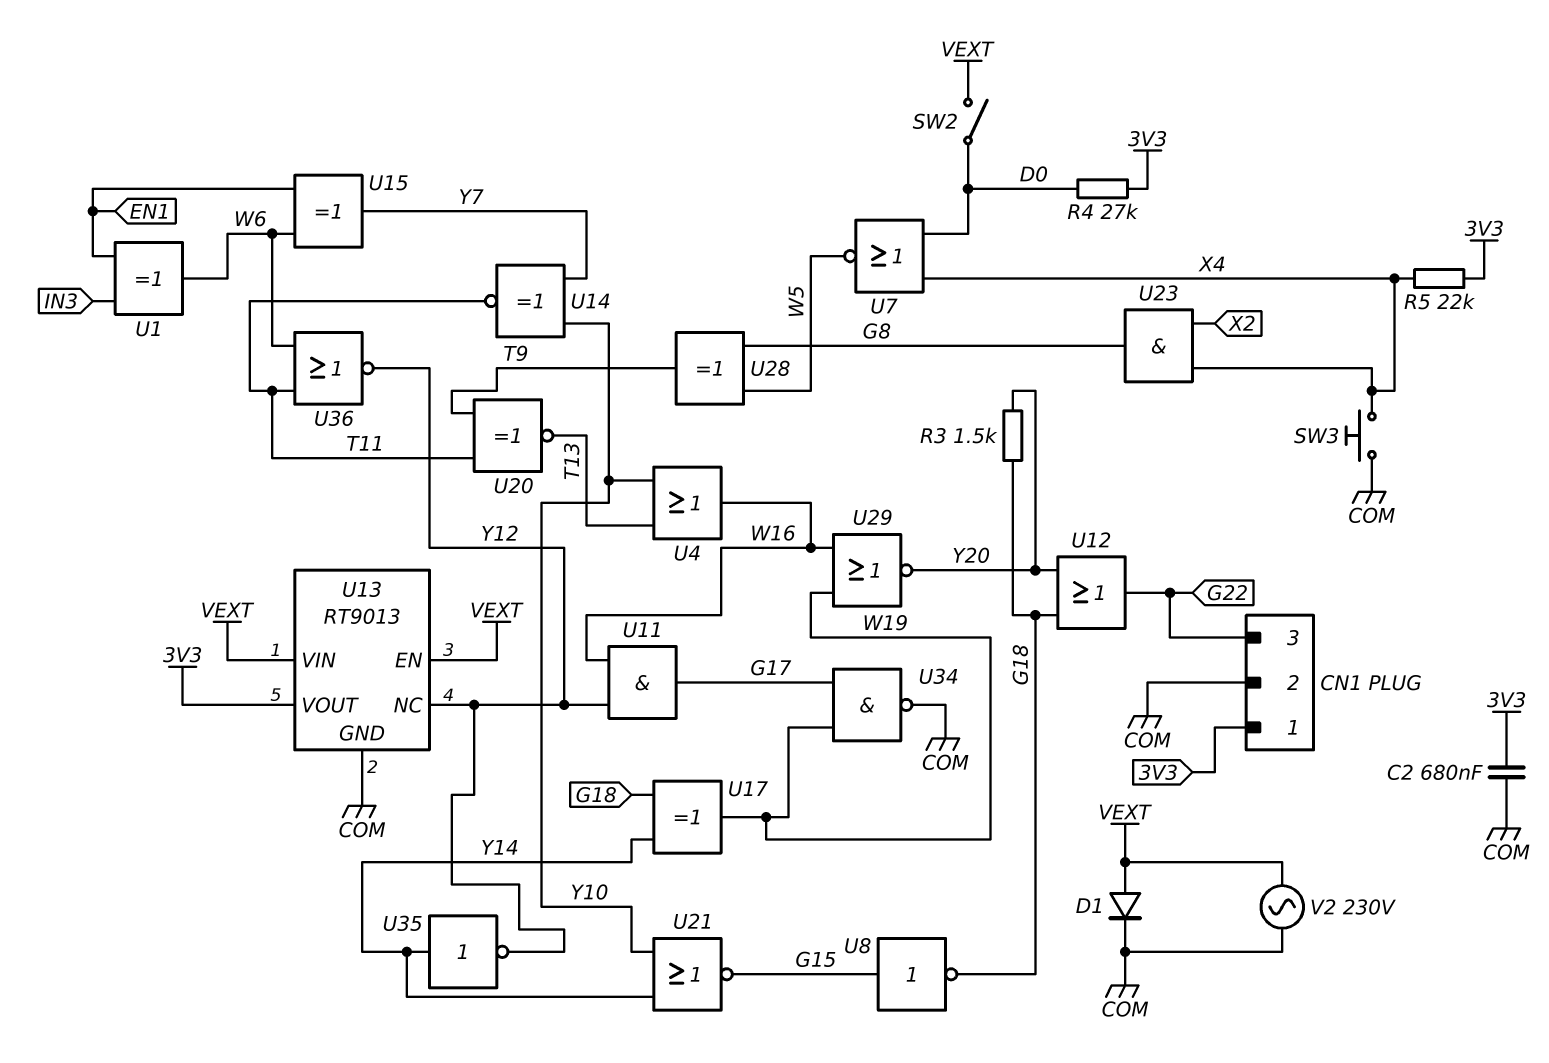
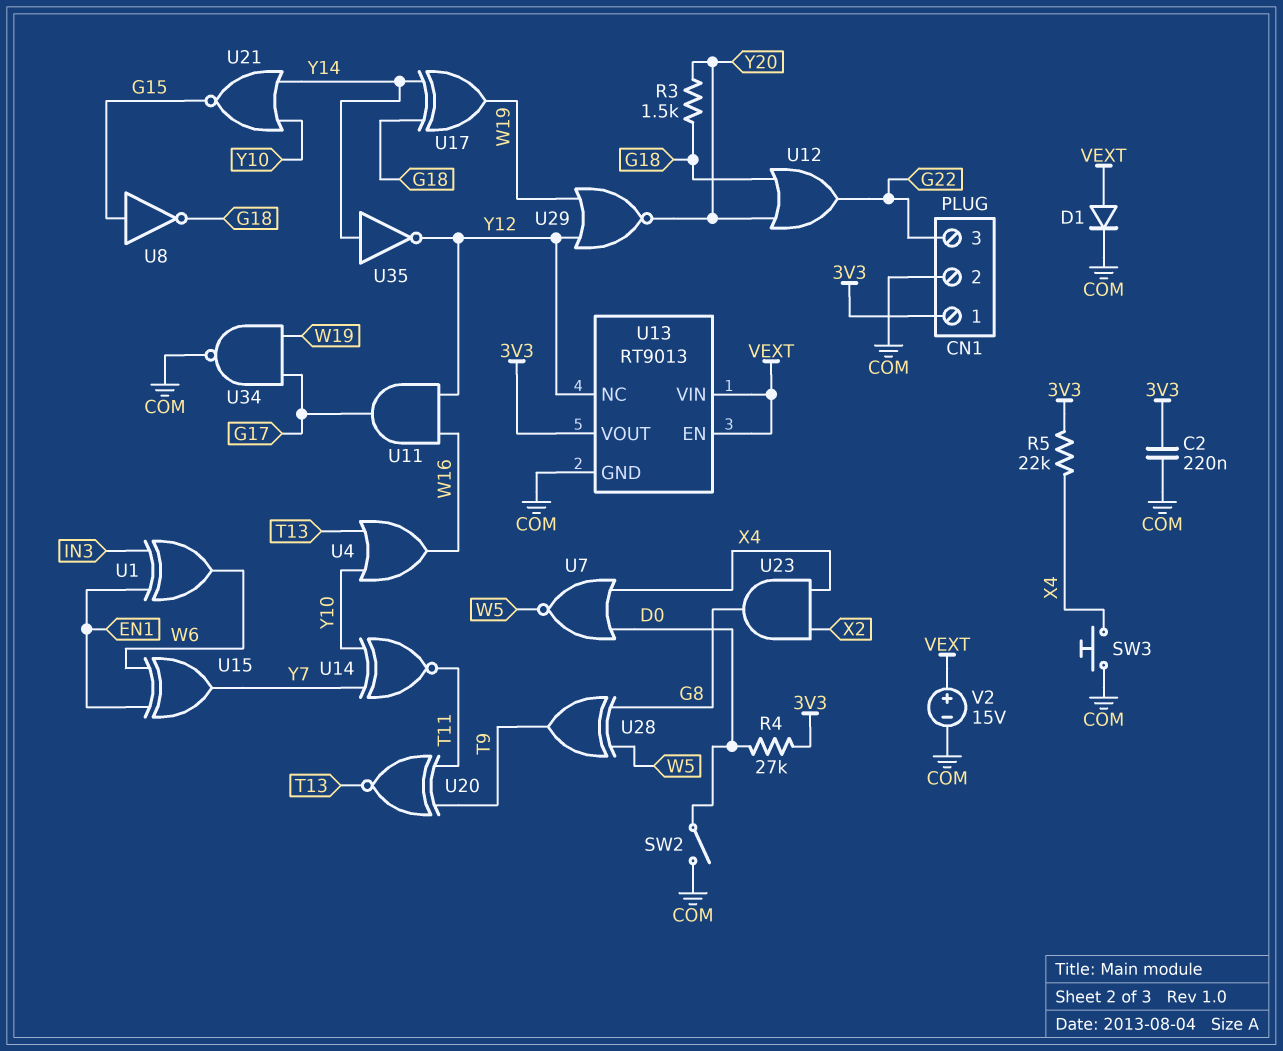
C2: 680nF (3V3, COM) -> 220nF (3V3, COM)
SW2: switch (D0, VEXT) -> switch (COM, D0)
U29: NOR (in W16, in W19, out Y20) -> NOR (in W19, in Y12, out Y20)
U36: NOR (in T11, in W6, out Y12) -> none
V2: AC 230V (COM, VEXT) -> 15V (plus VEXT, minus COM)

